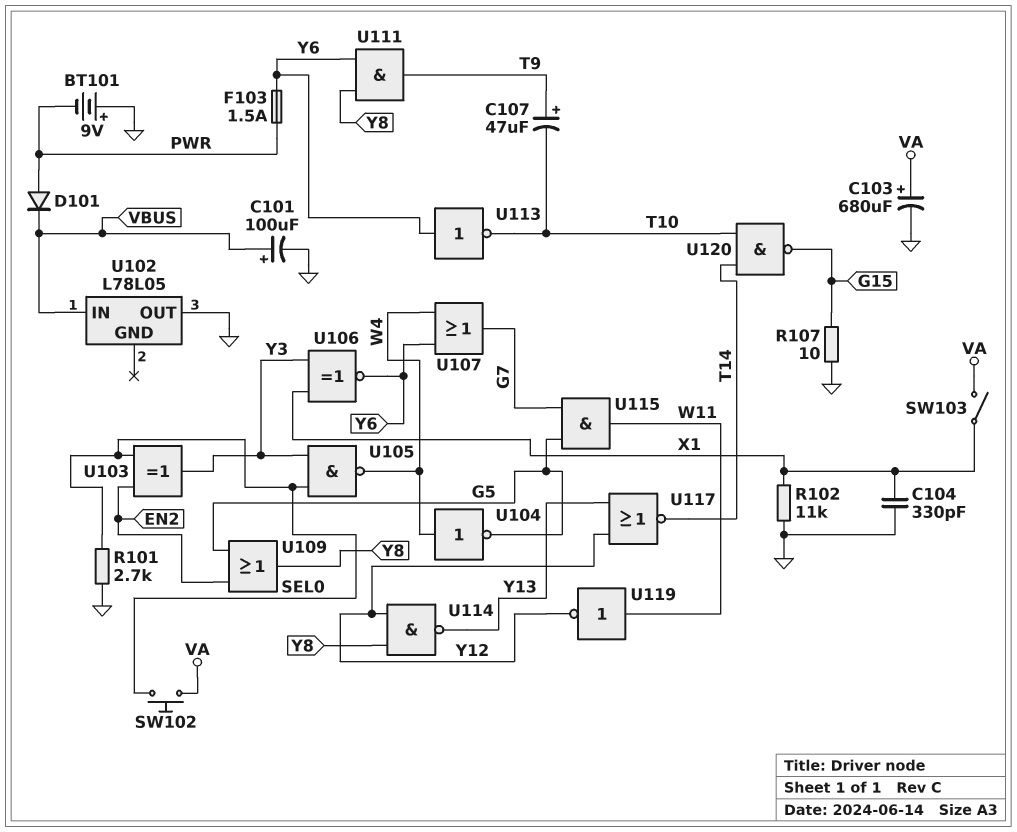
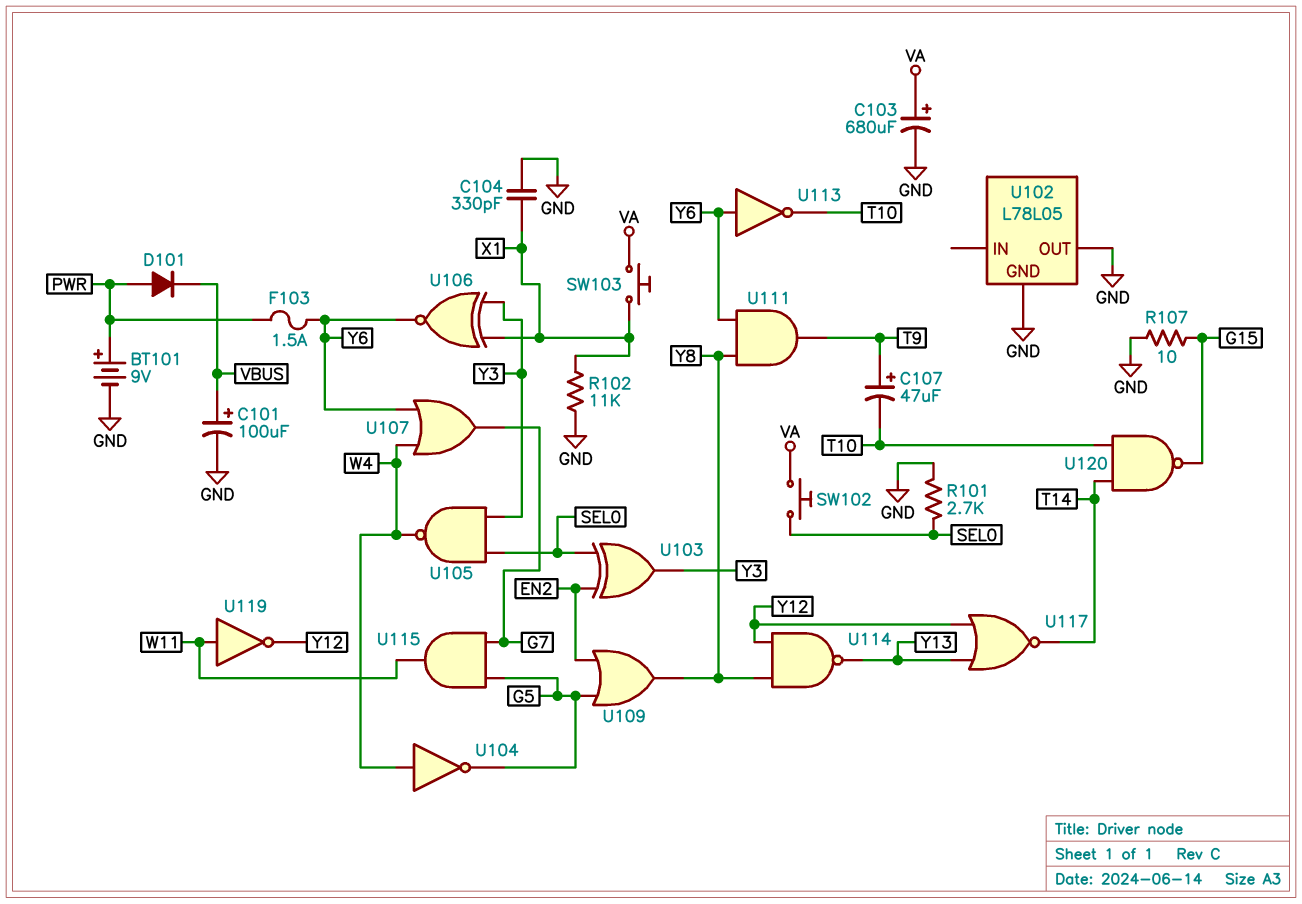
BT101: 9V (plus GND, minus PWR) -> 9V (plus PWR, minus GND)
SW103: switch (VA, X1) -> button (VA, X1)
U102 pin GND: none -> GND
U102 pin IN: VBUS -> none

